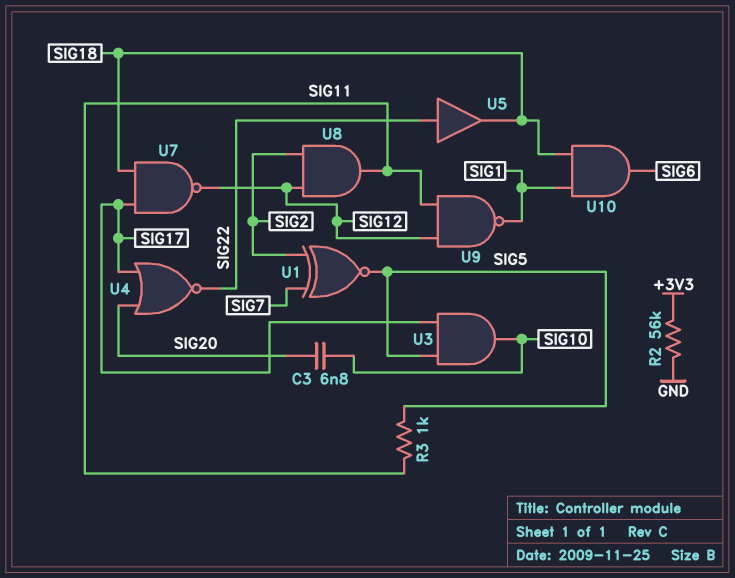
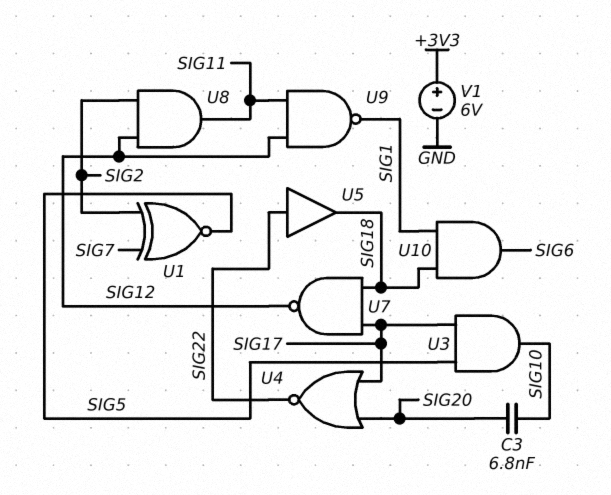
R2: 56k (+3V3, GND) -> none
R3: 1k (SIG5, SIG11) -> none
V1: none -> 6V (plus +3V3, minus GND)

